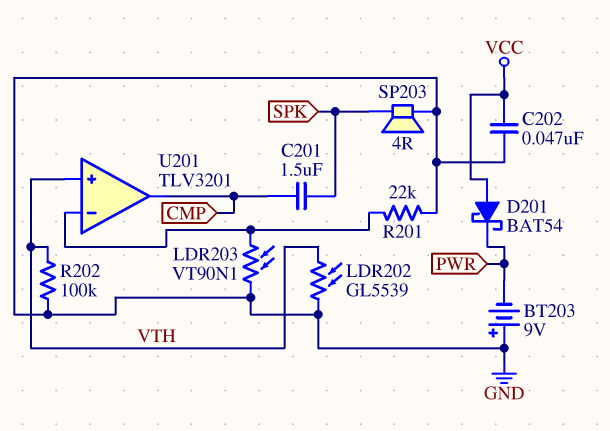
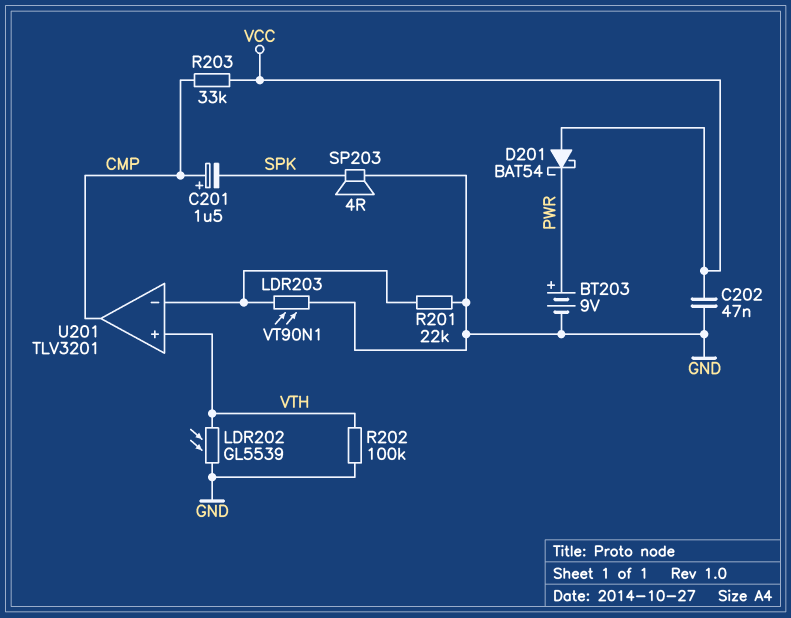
BT203: 9V (plus GND, minus PWR) -> 9V (plus PWR, minus GND)
C201: 1.5uF (CMP, SPK) -> 1.5uF (plus CMP, minus SPK)
R203: none -> 33k (CMP, VCC)

